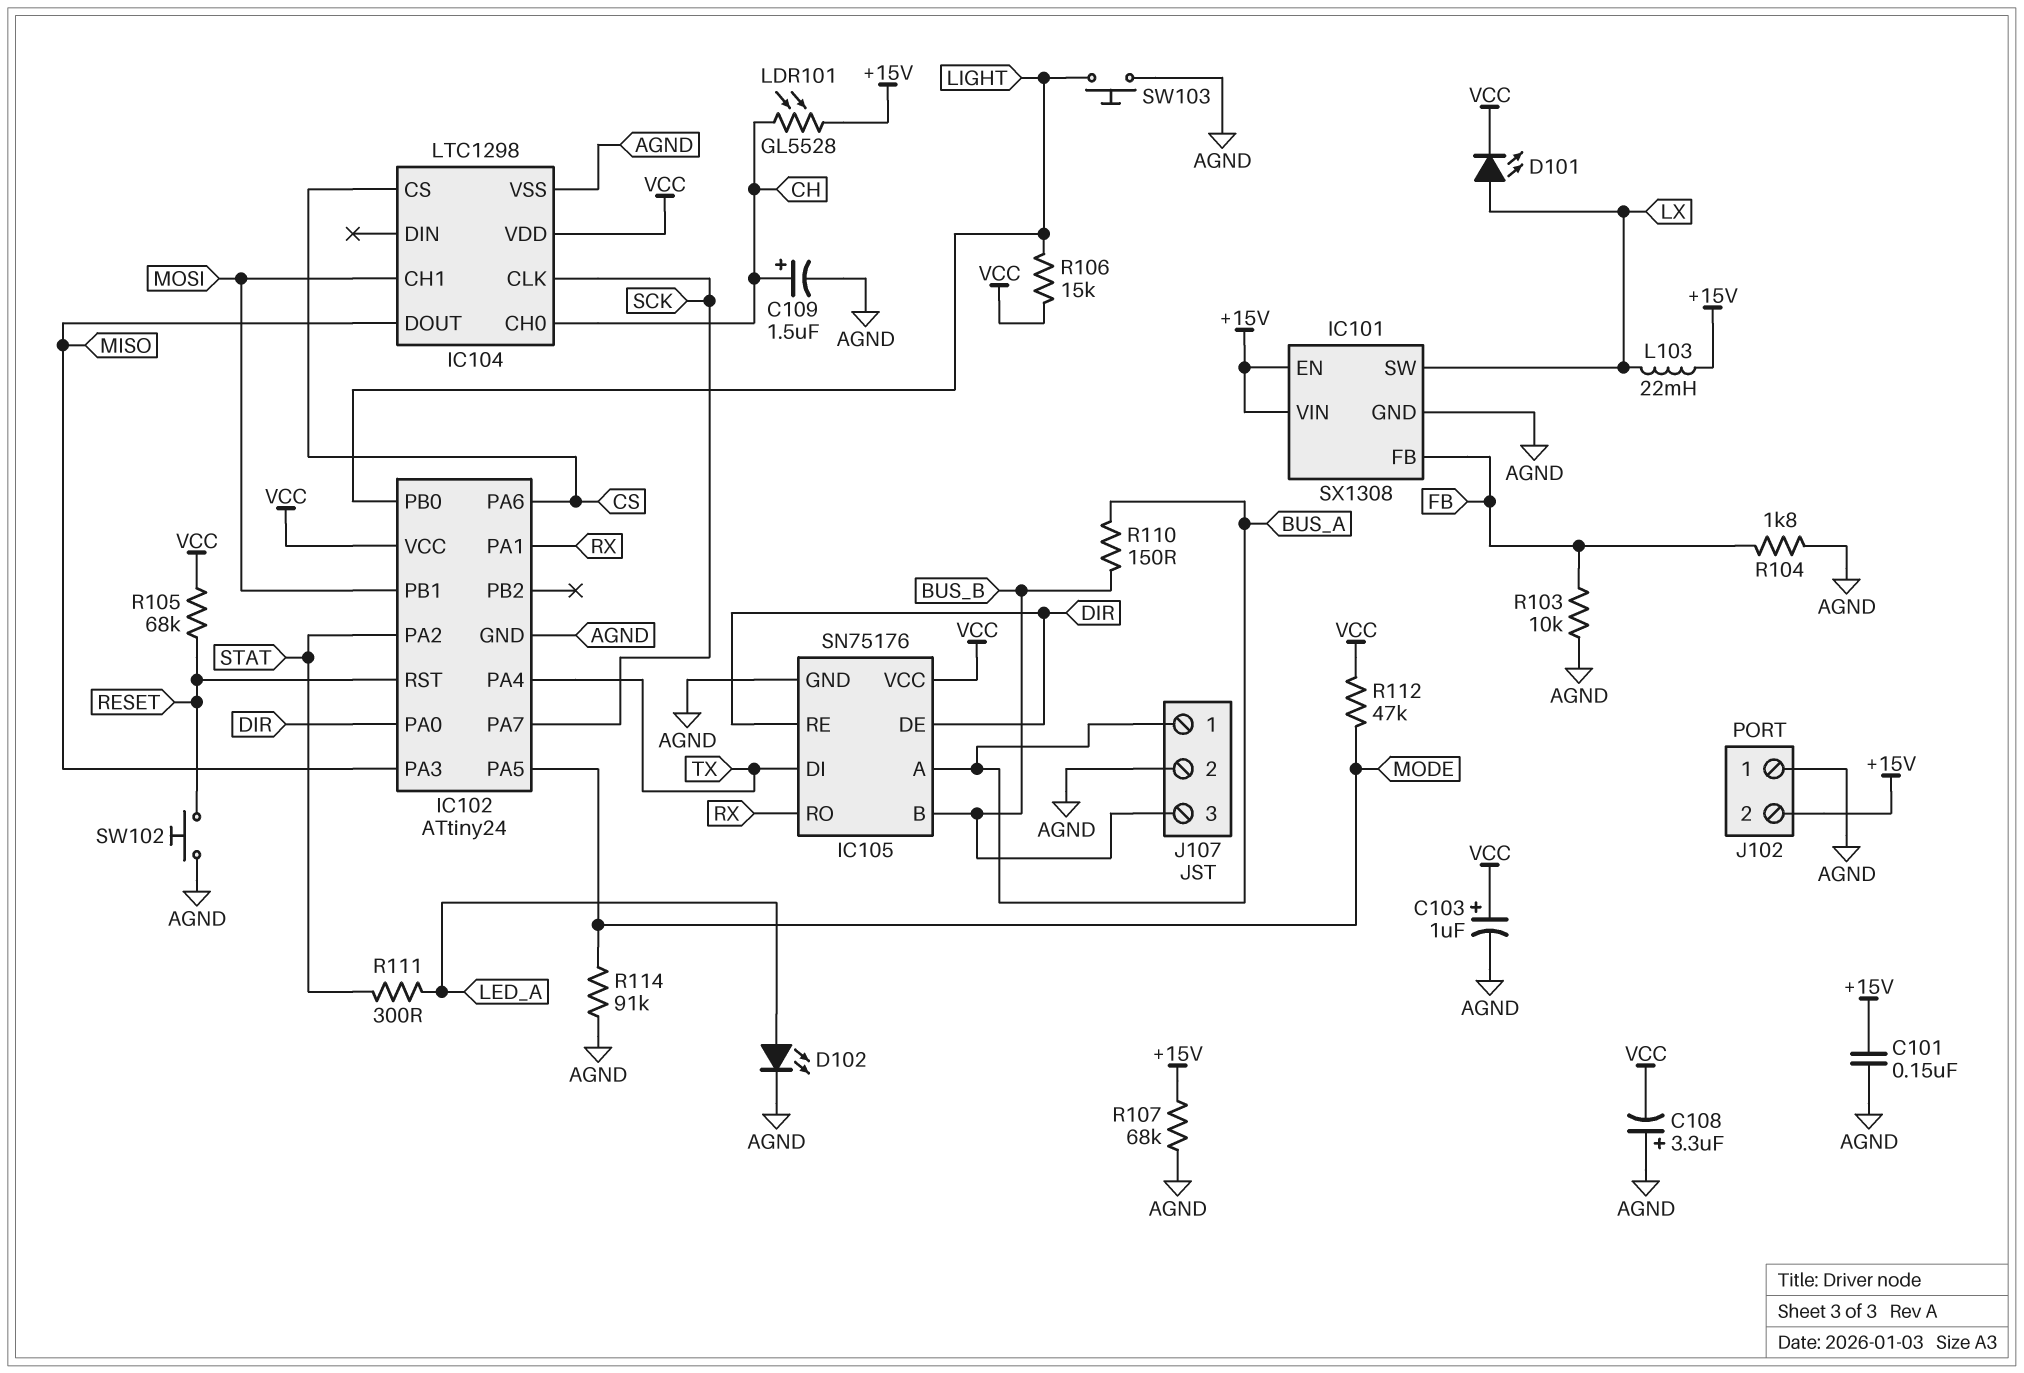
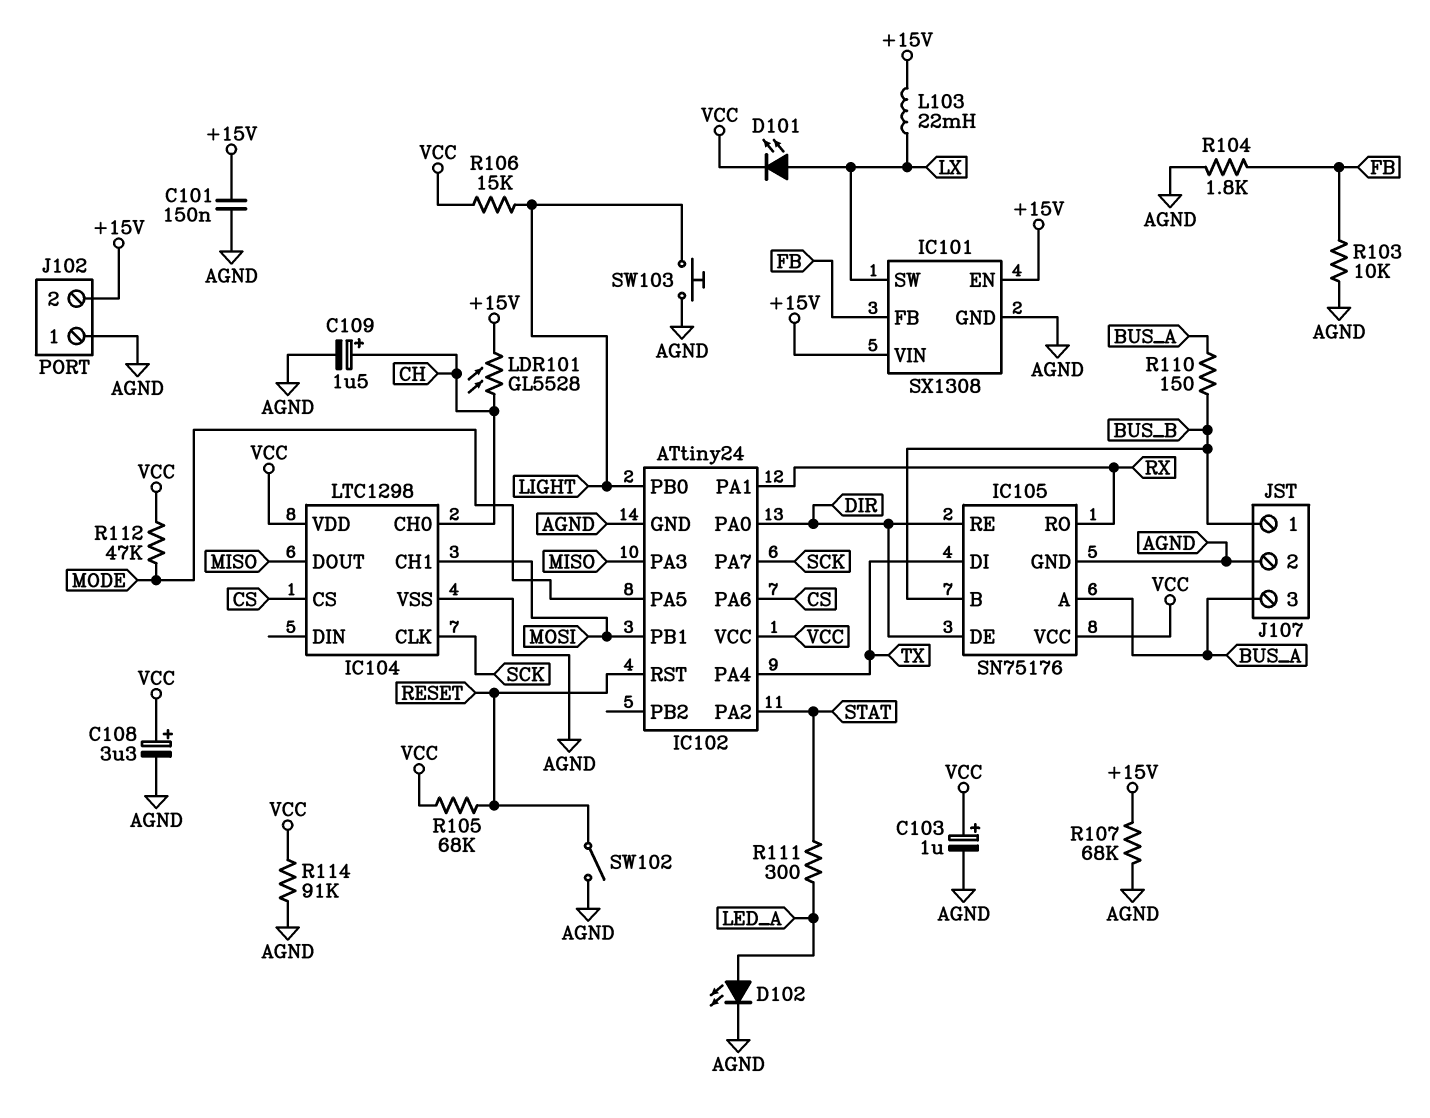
C108: 3.3uF (plus AGND, minus VCC) -> 3.3uF (plus VCC, minus AGND)
J107 pin 1: BUS_A -> BUS_B
J107 pin 3: BUS_B -> BUS_A
R114: 91k (AGND, MODE) -> 91k (AGND, VCC)
SW102: button (AGND, RESET) -> switch (AGND, RESET)

